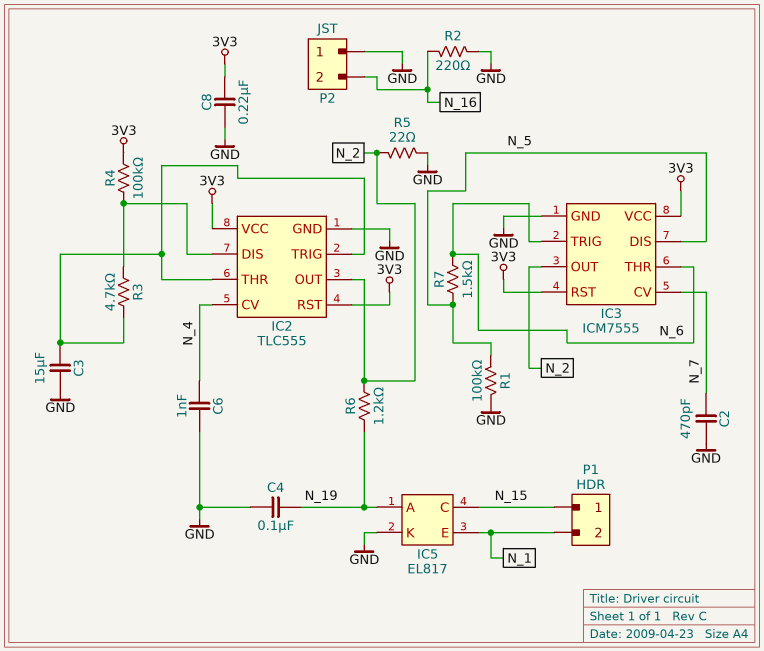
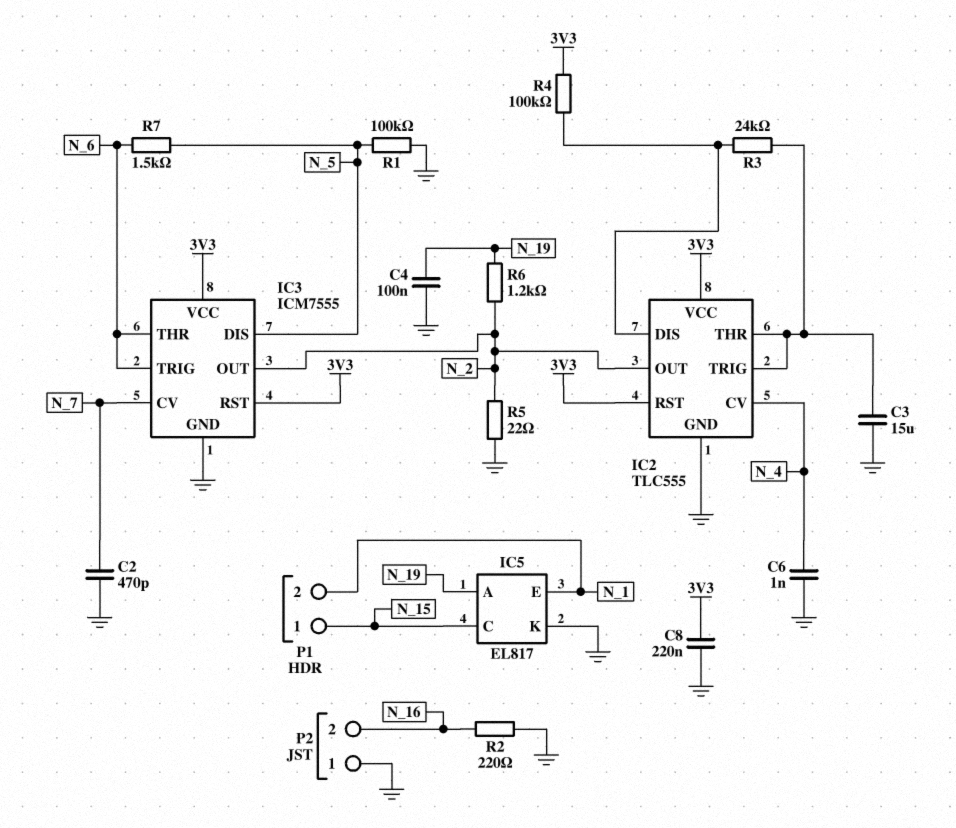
R3: 4.7k (IC2/DIS, IC2/THR) -> 24k (IC2/DIS, IC2/THR)

